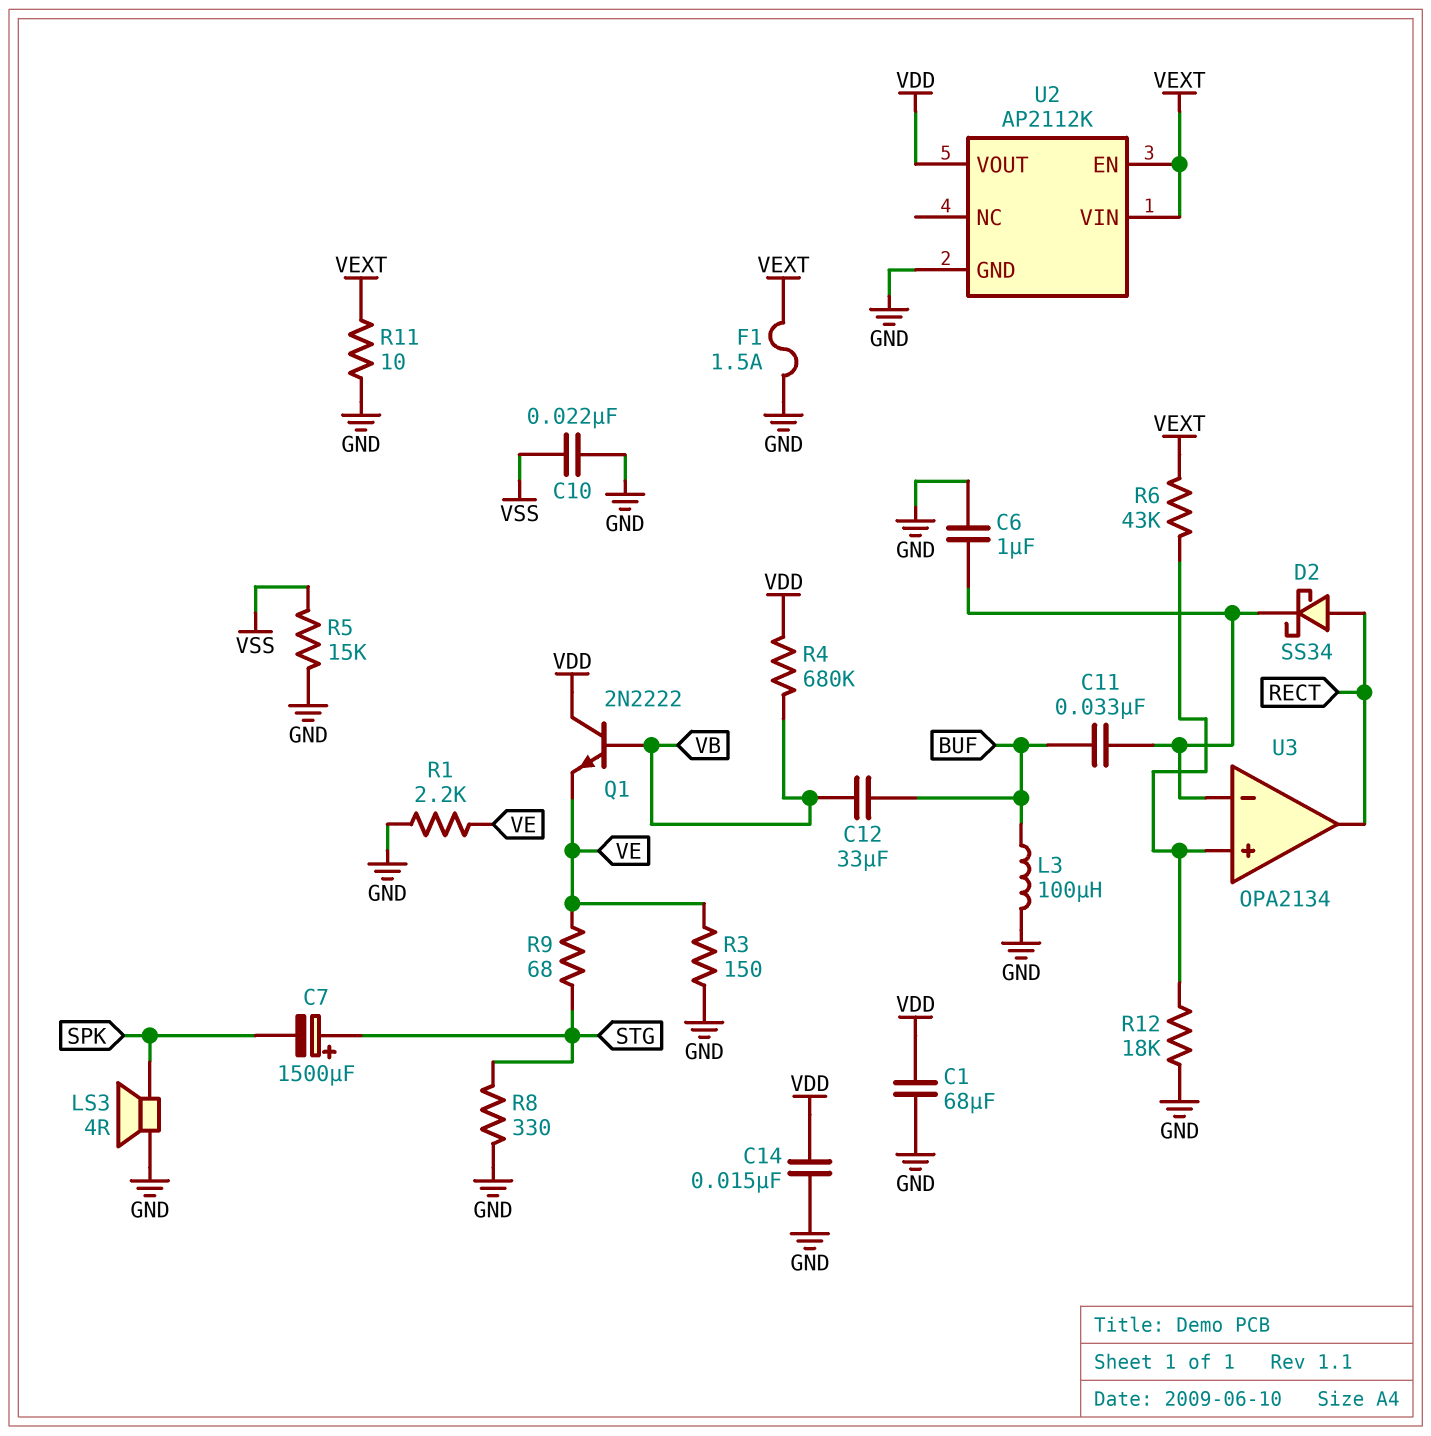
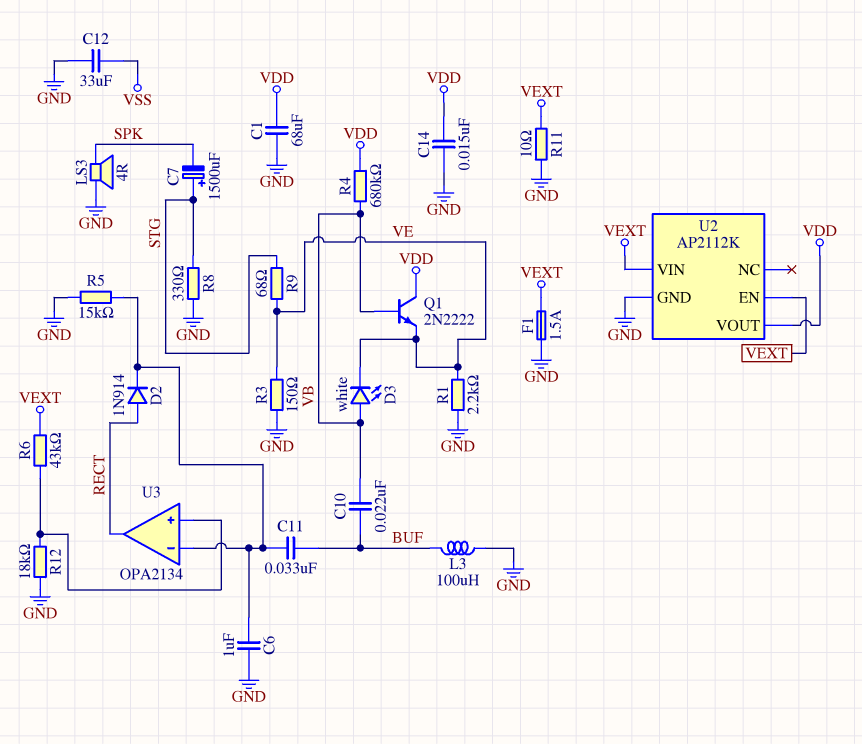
C10: 22nF (GND, VSS) -> 22nF (BUF, VB)
C12: 33uF (BUF, VB) -> 33uF (GND, VSS)
D2: schottky SS34 (A RECT, K U3/in-) -> diode 1N914 (A RECT, K U3/in-)
D3: none -> LED white (A VB, K VE)
R5: 15k (GND, VSS) -> 15k (GND, U3/in-)

